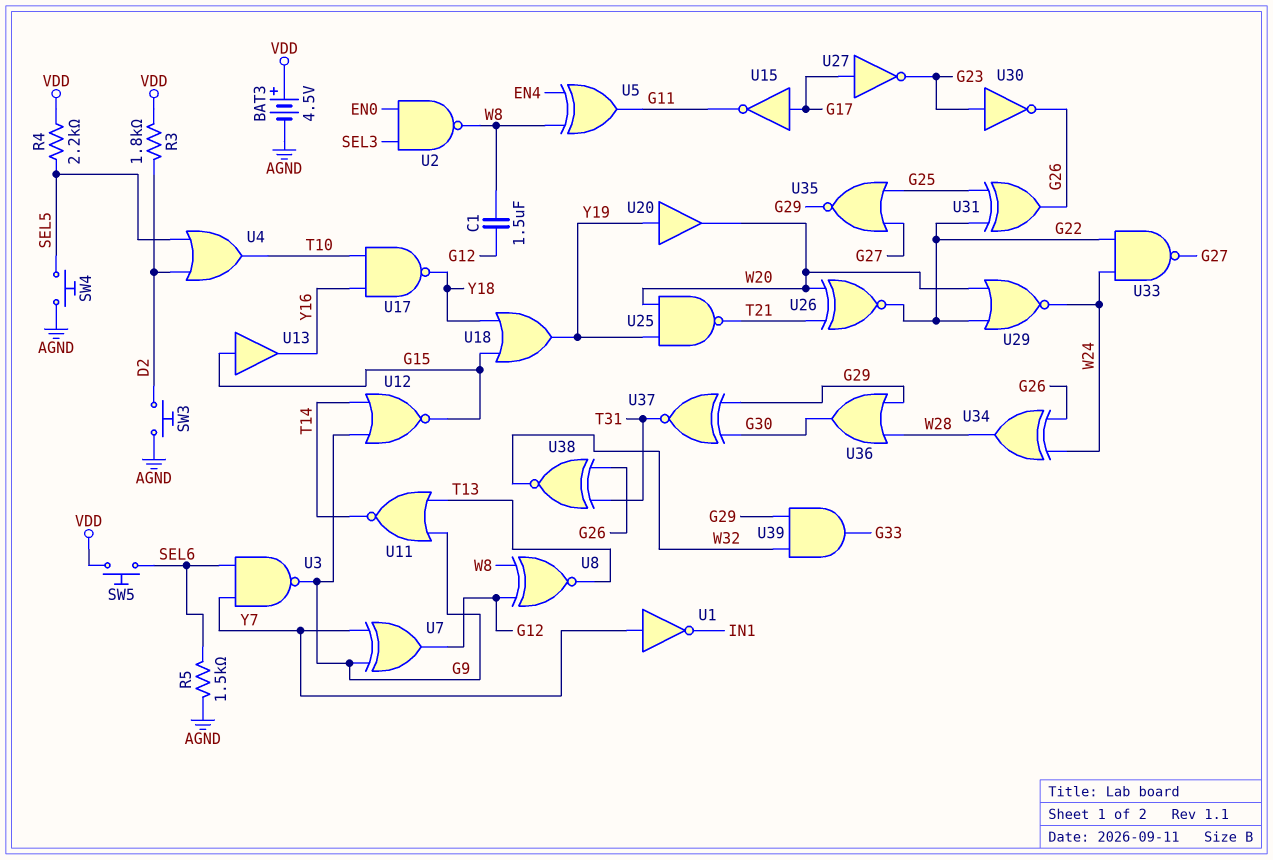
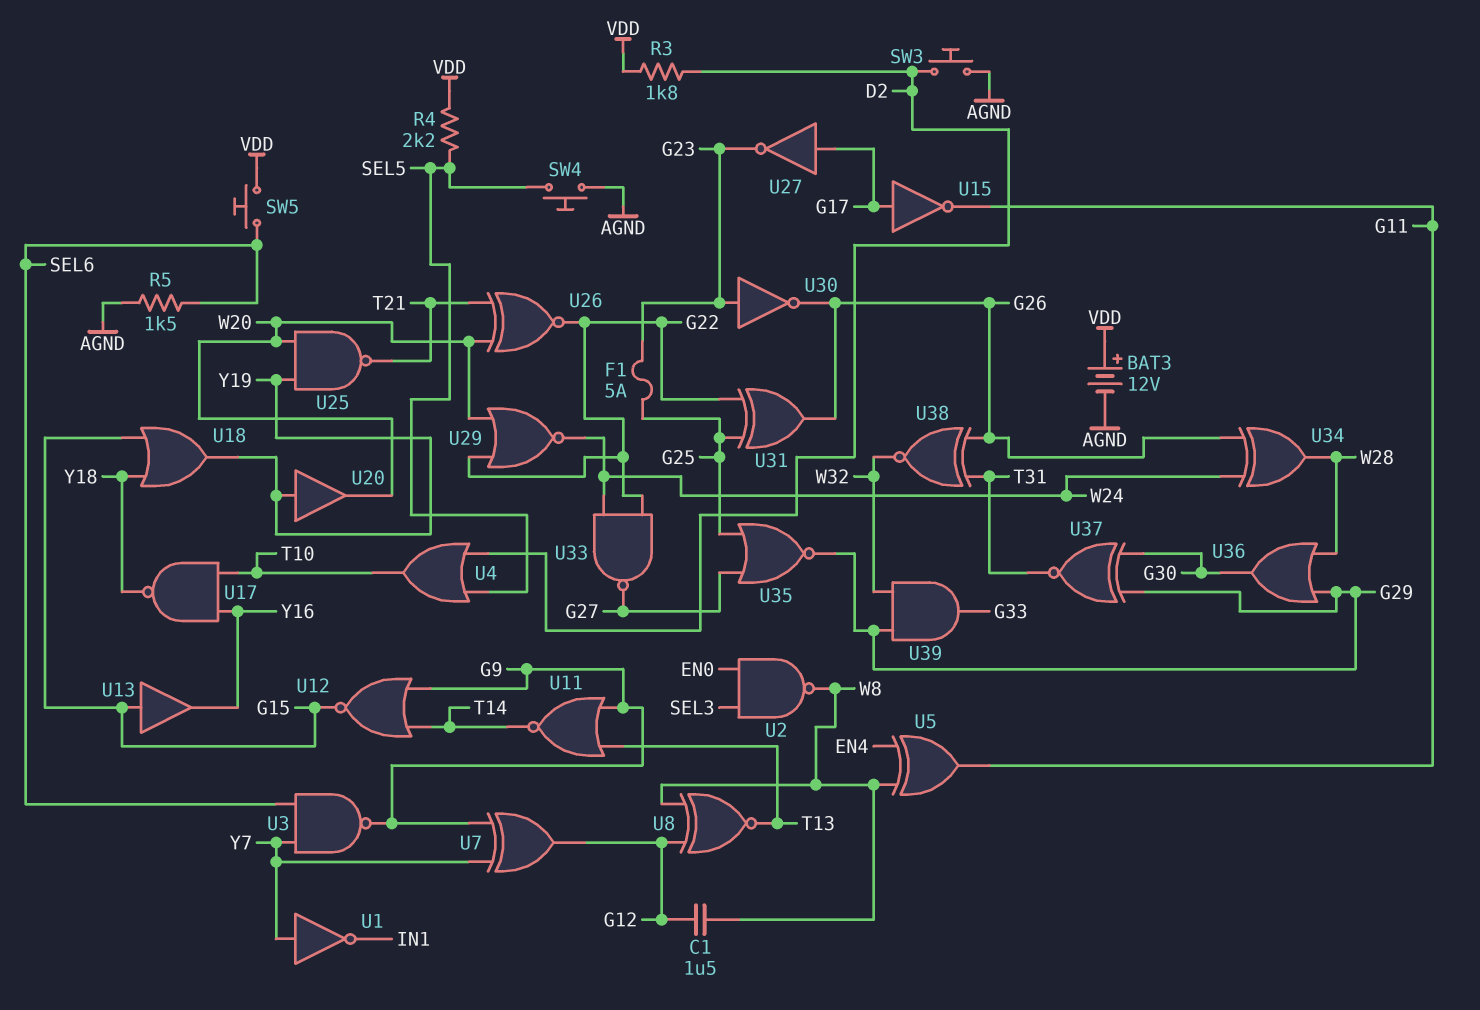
BAT3: 4.5V (plus VDD, minus AGND) -> 12V (plus VDD, minus AGND)
F1: none -> 5A (G23, G25)

